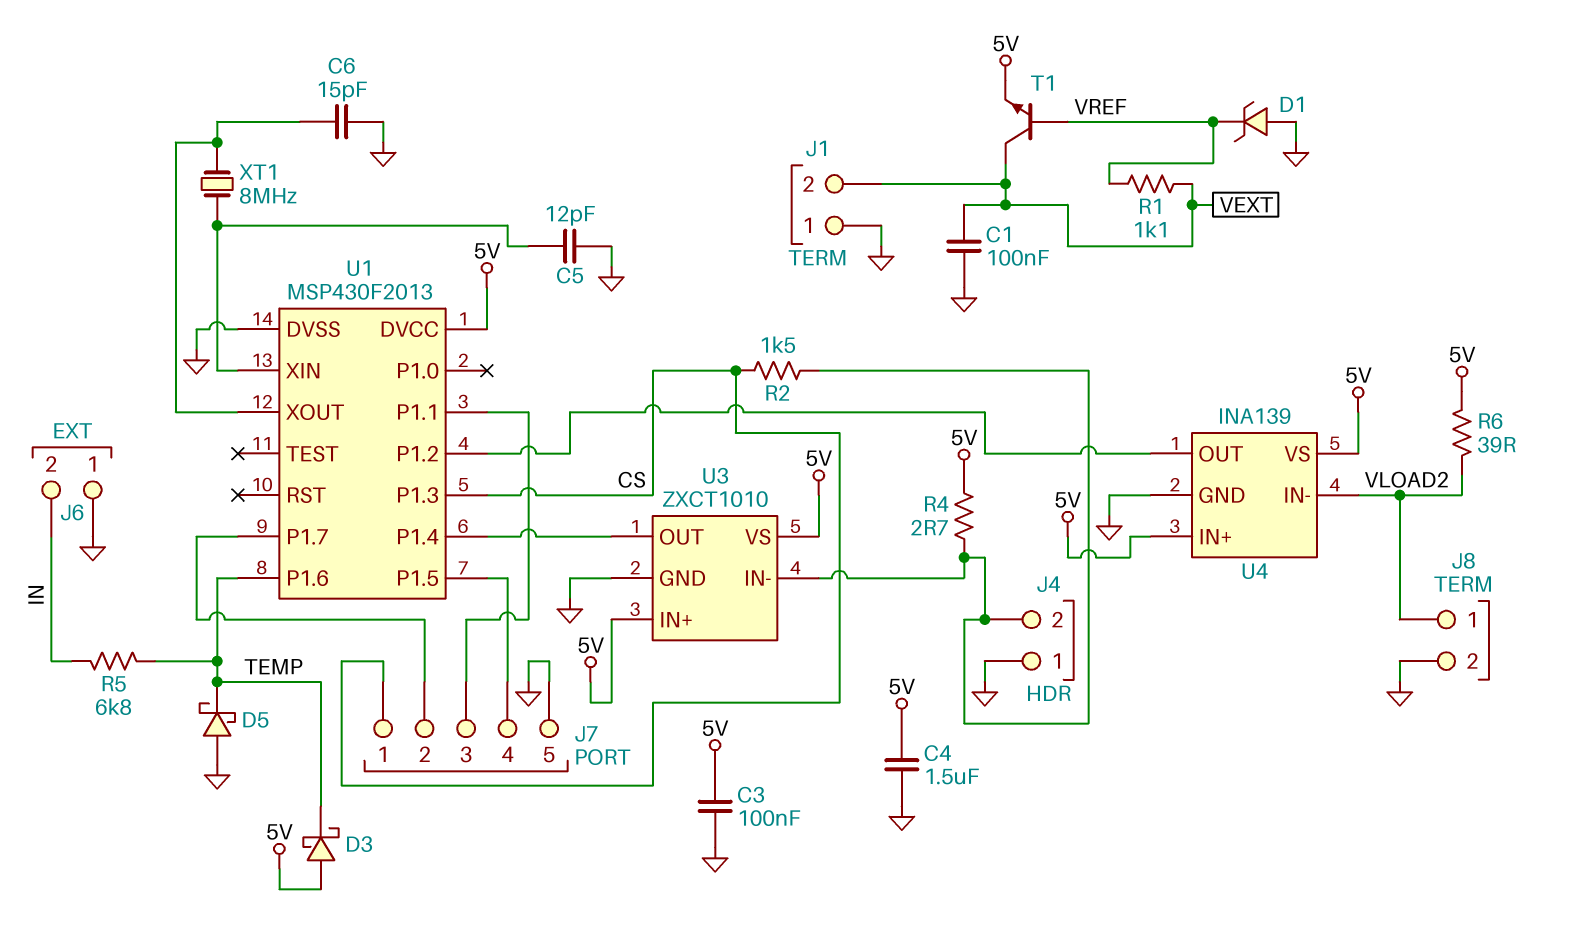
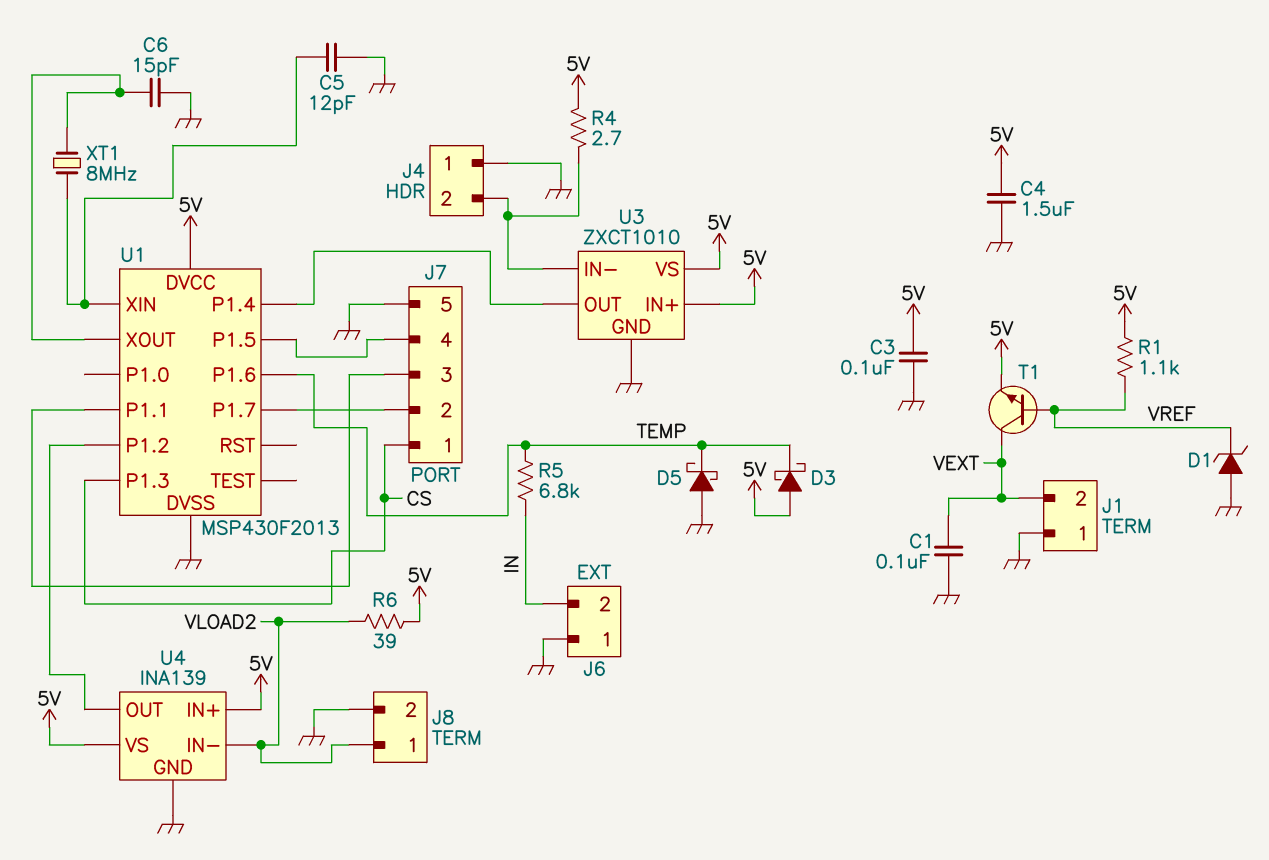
R1: 1.1k (VEXT, VREF) -> 1.1k (5V, VREF)
R2: 1.5k (CS, J4/2) -> none

